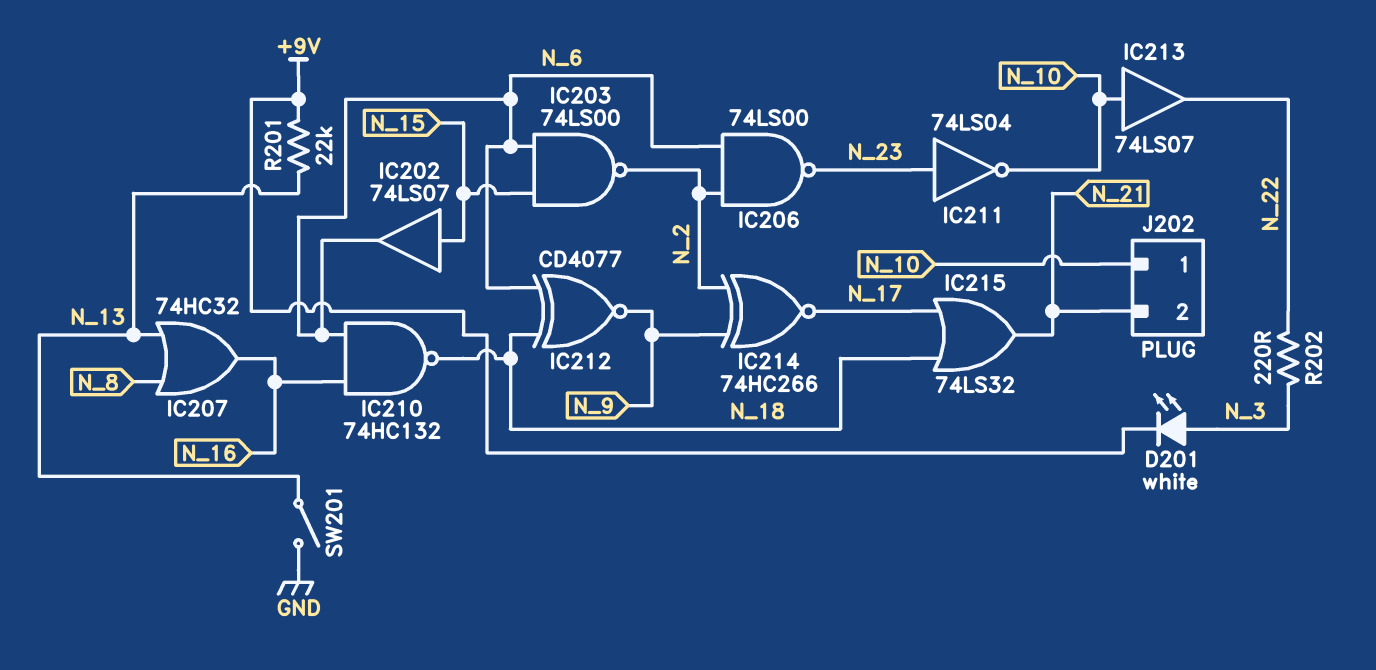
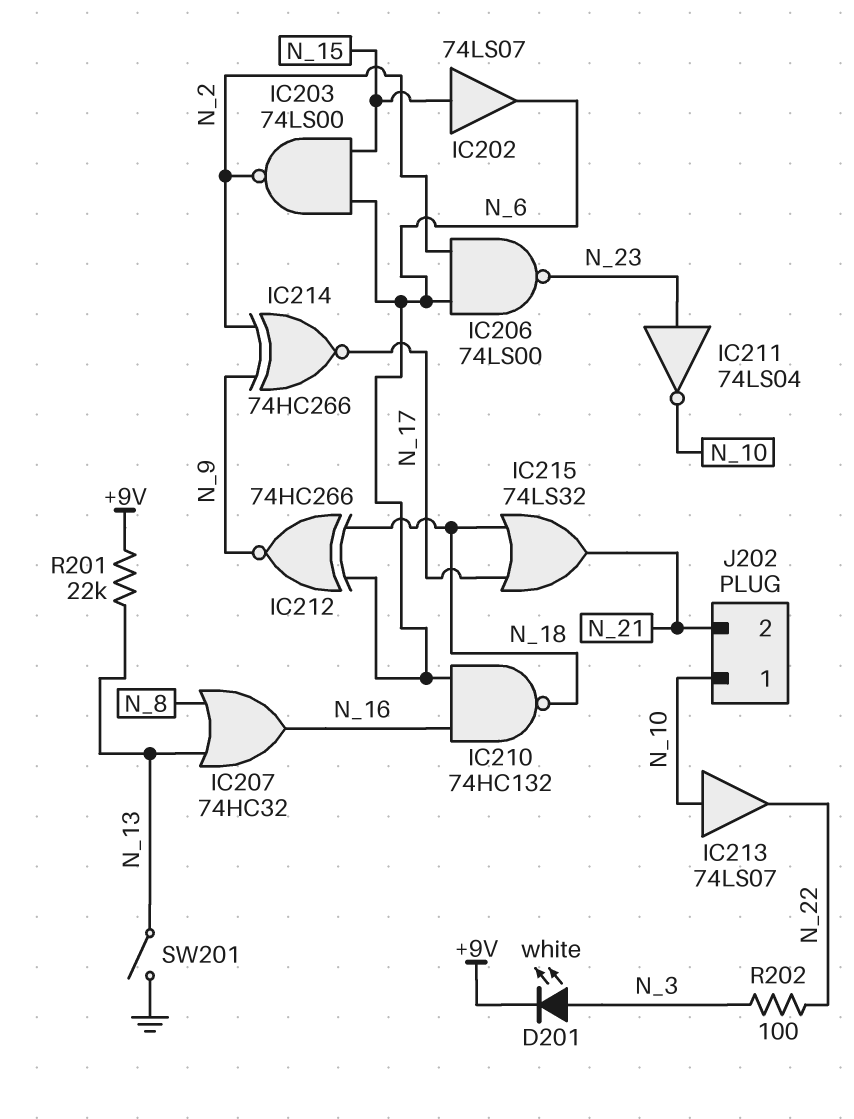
IC212: XNOR CD4077 (in N_6, in N_18, out N_9) -> XNOR 74HC266 (in N_6, in N_18, out N_9)
R202: 220 (N_3, N_22) -> 100 (N_3, N_22)

